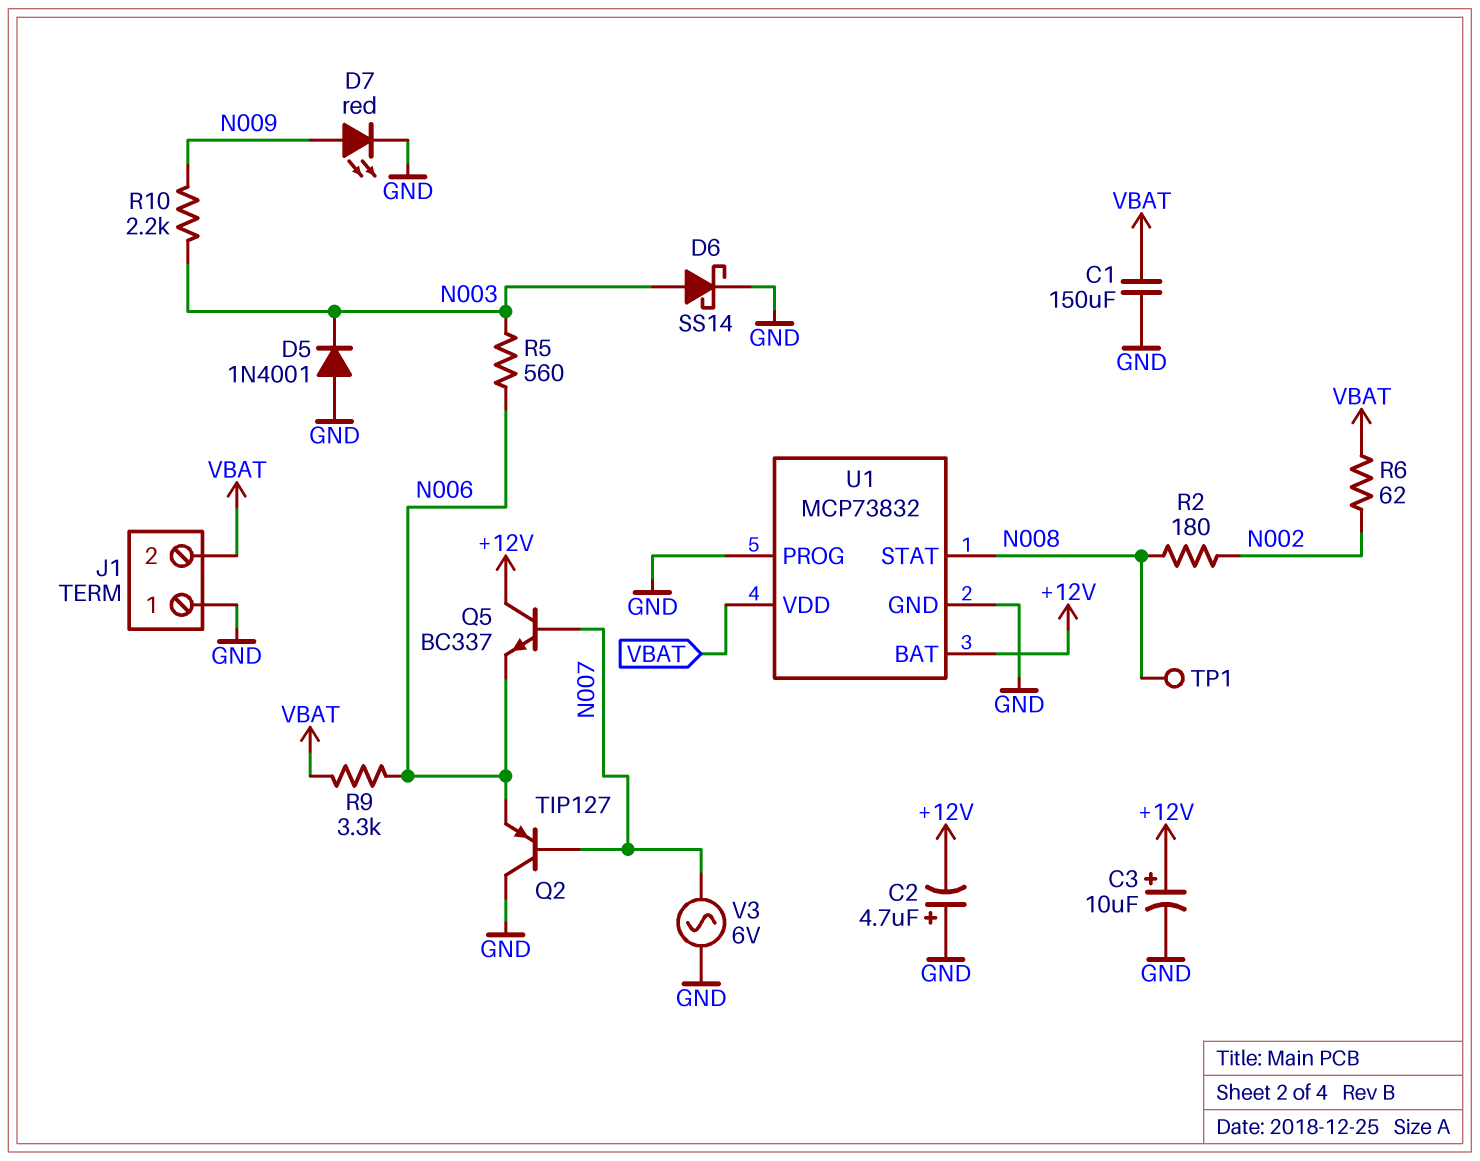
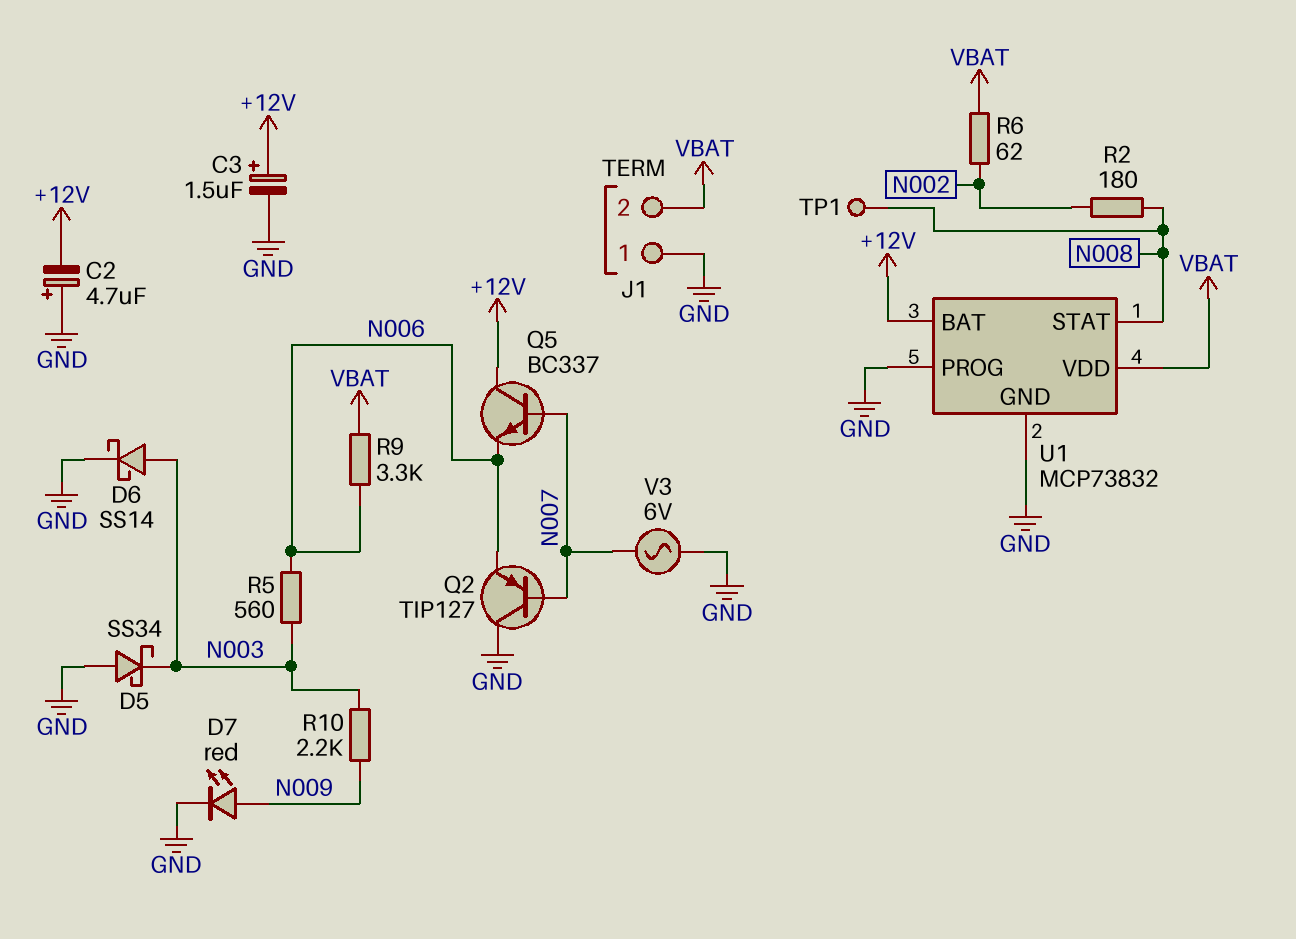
C1: 150uF (GND, VBAT) -> none
C3: 10uF (plus +12V, minus GND) -> 1.5uF (plus +12V, minus GND)
D5: diode 1N4001 (A GND, K N003) -> schottky SS34 (A GND, K N003)

